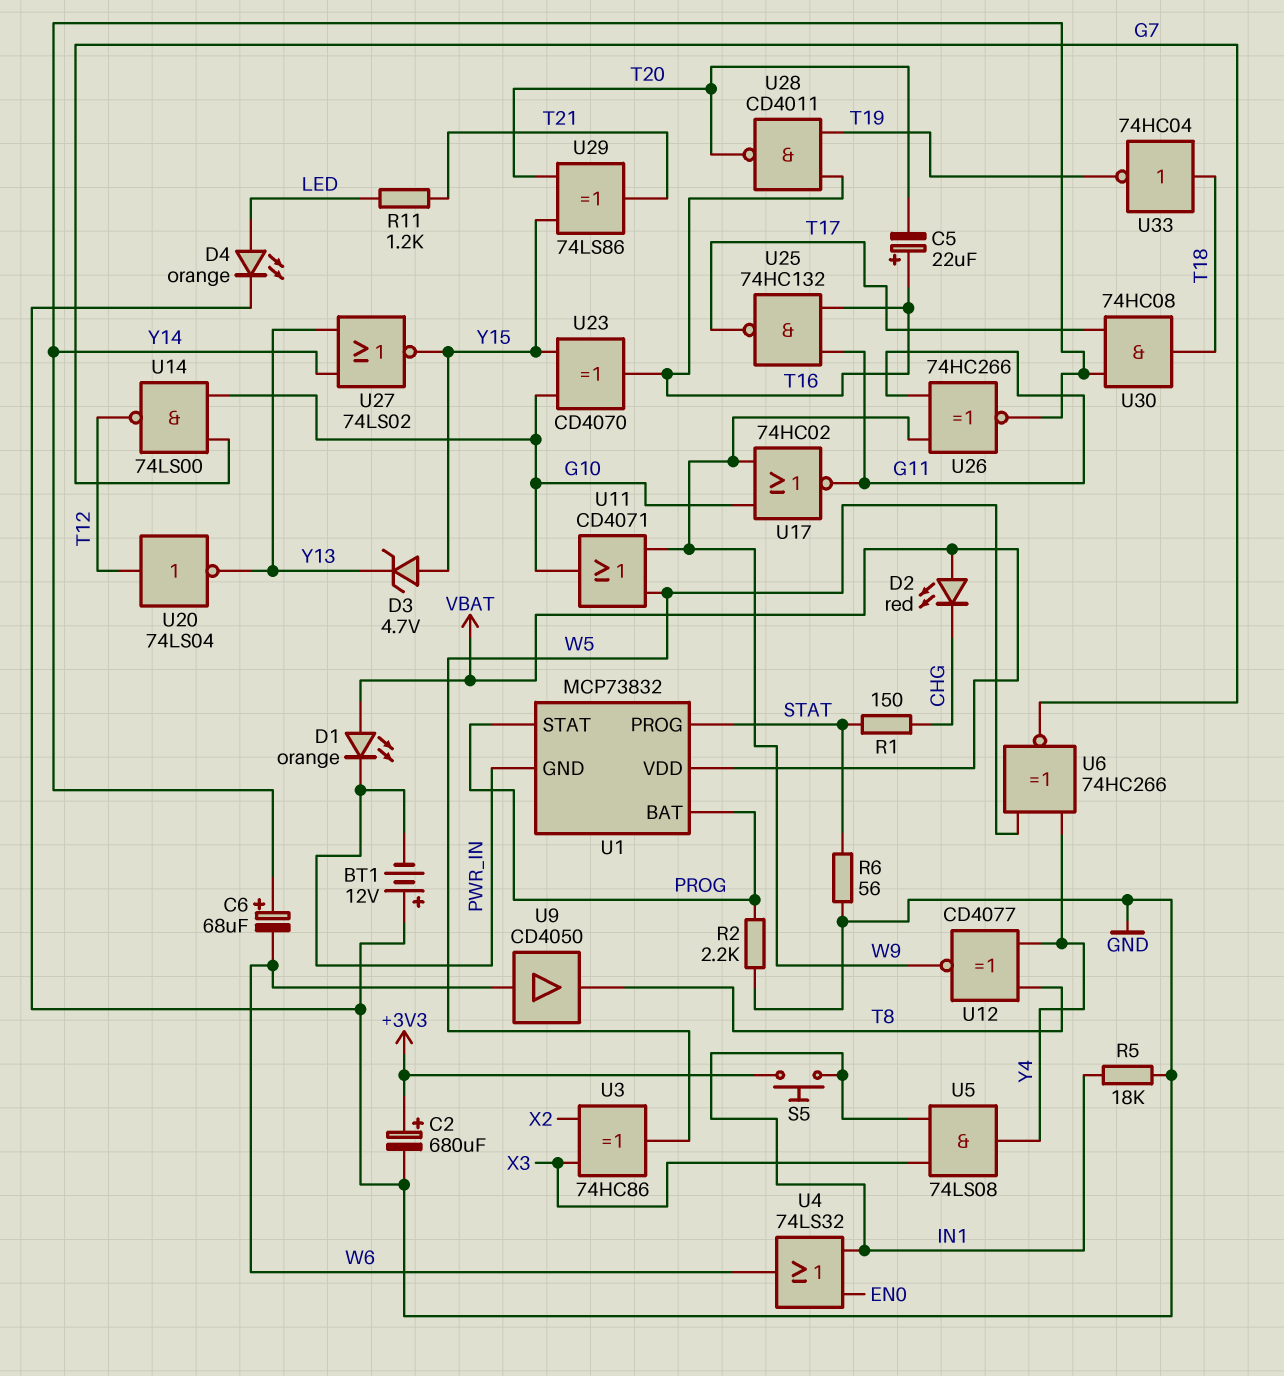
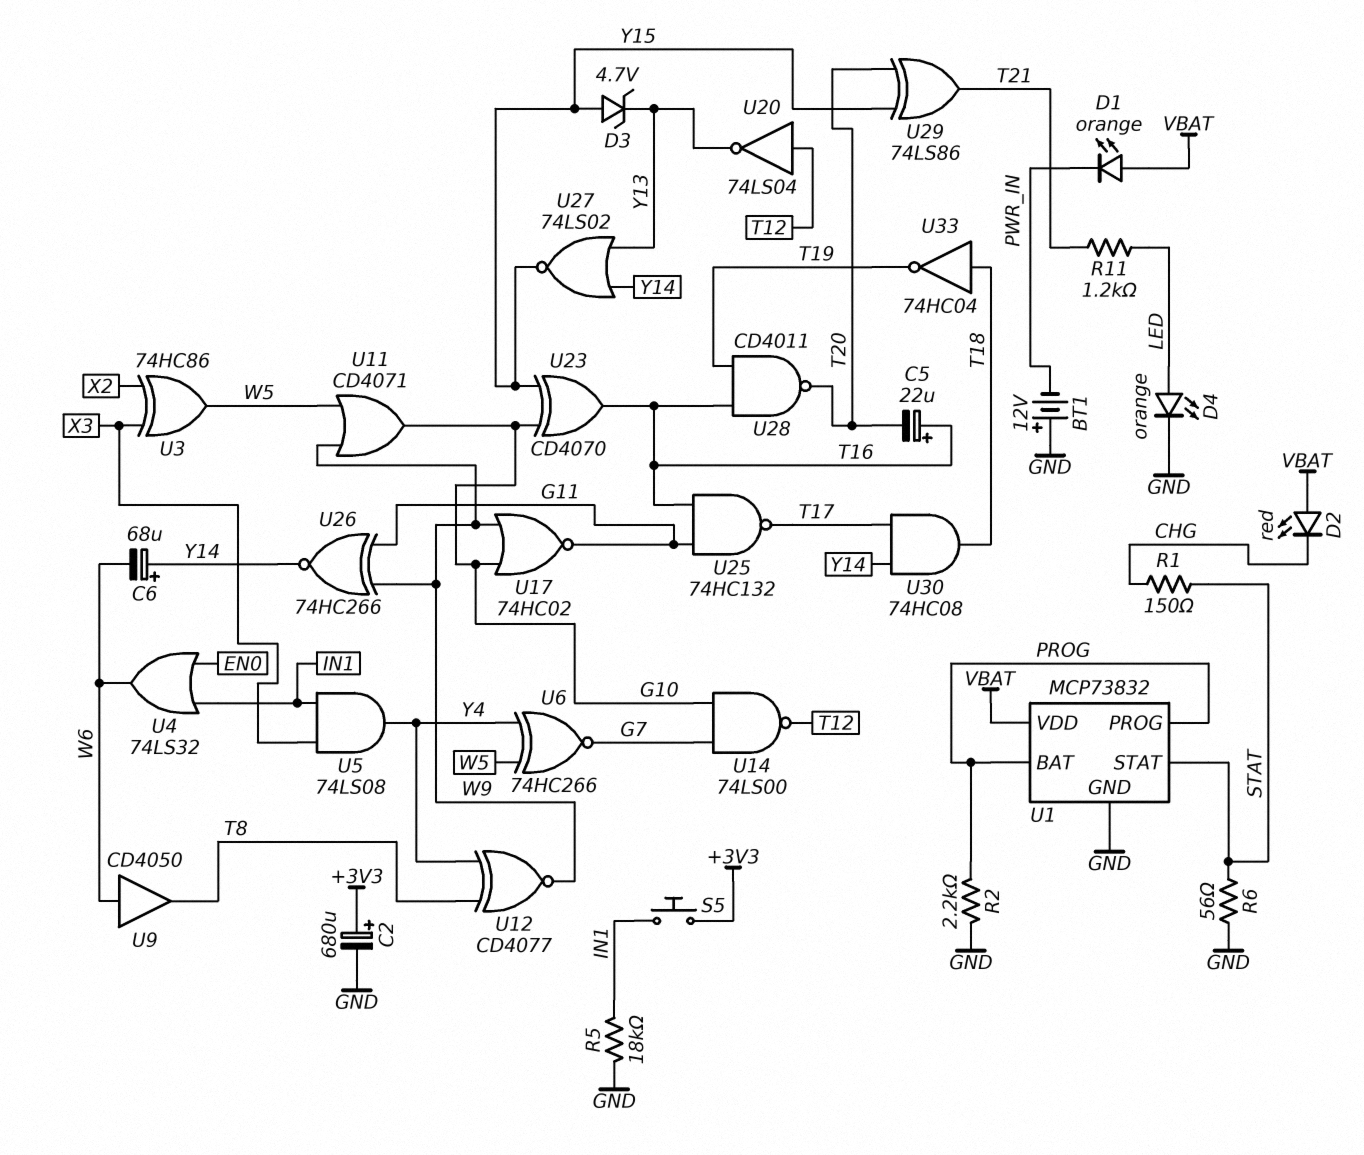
U1 pin GND: PWR_IN -> GND
U1 pin PROG: STAT -> PROG
U1 pin STAT: PROG -> STAT

